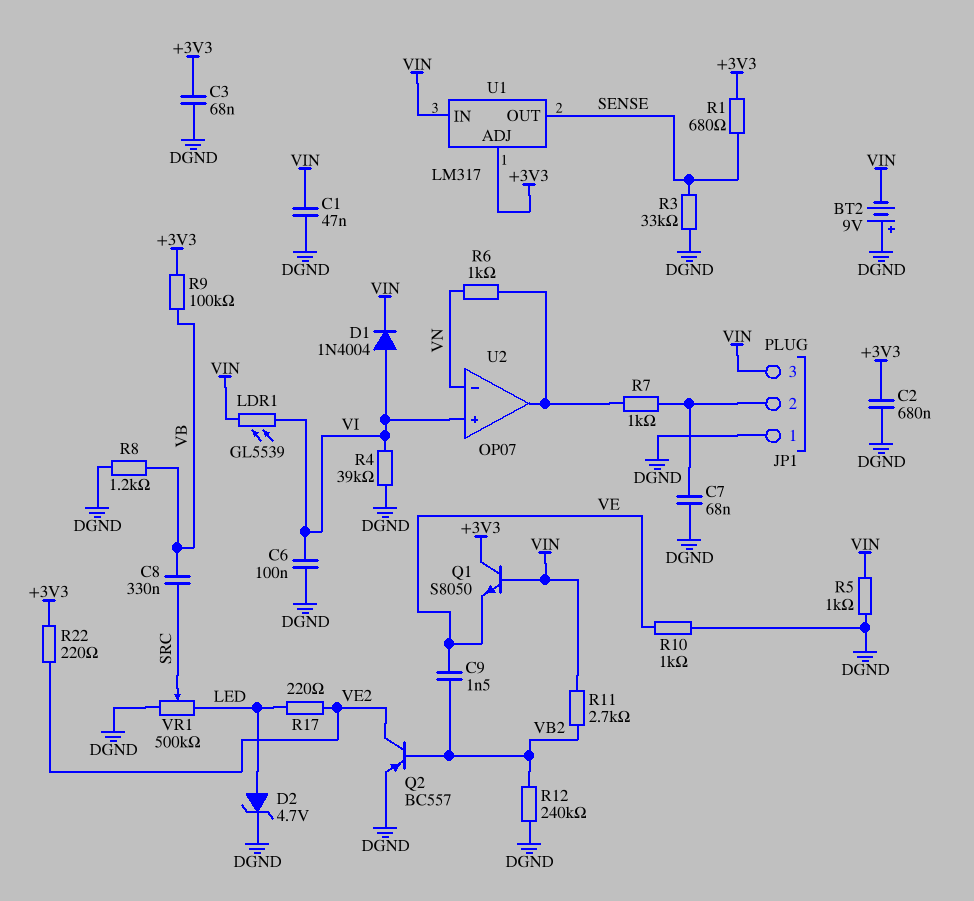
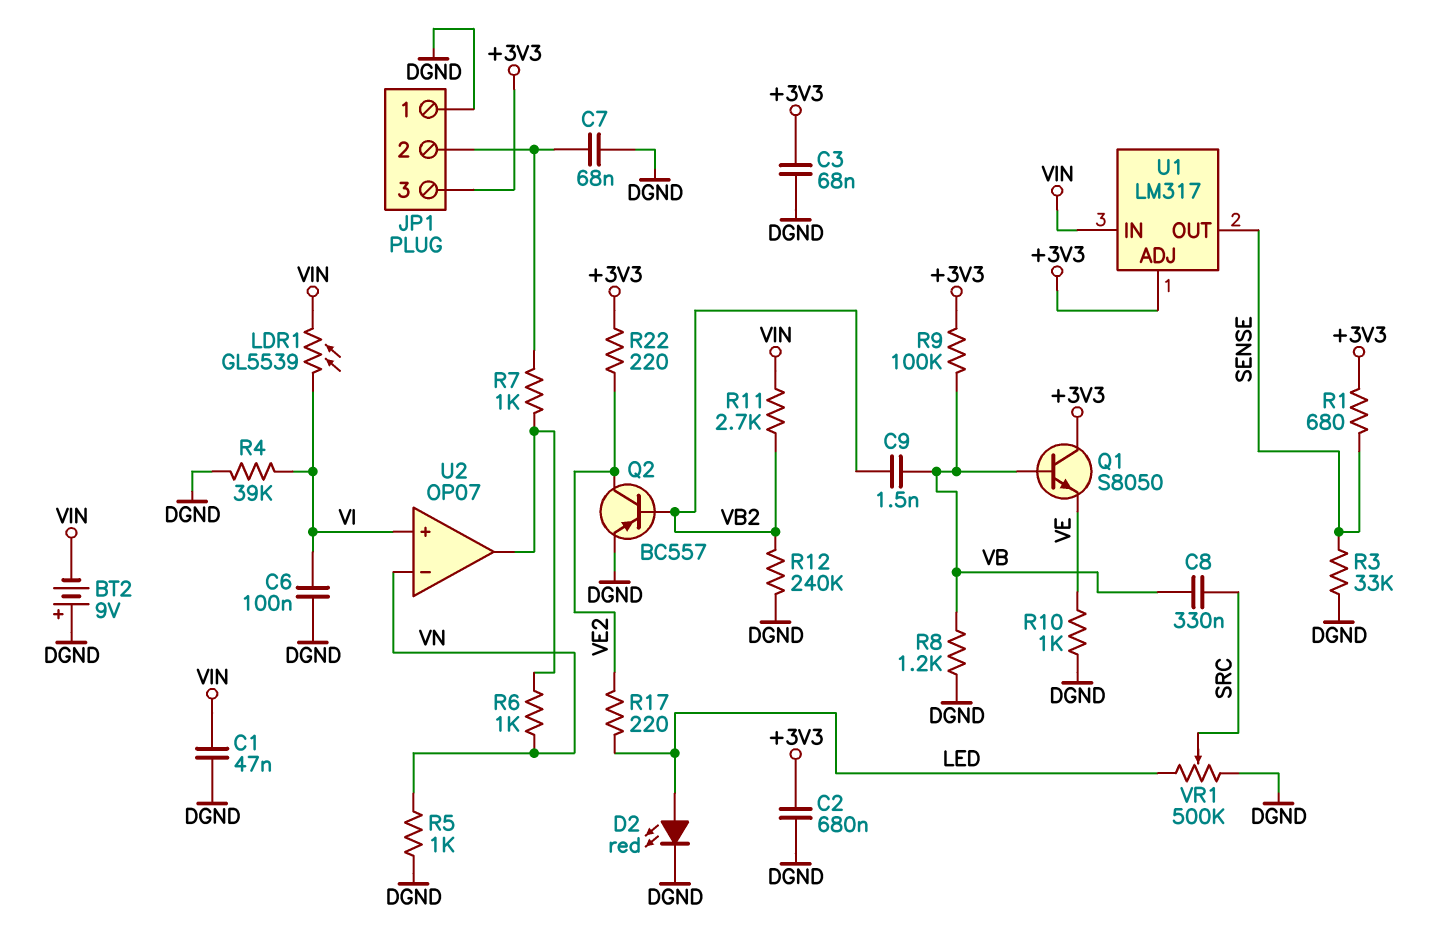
C9: 1.5nF (VB2, VE) -> 1.5nF (VB, VB2)
D1: diode 1N4004 (A VI, K VIN) -> none
D2: zener 4.7V (A LED, K DGND) -> LED red (A LED, K DGND)
JP1 pin 3: VIN -> +3V3
Q1: NPN S8050 (B VIN, C +3V3, E VE) -> NPN S8050 (B VB, C +3V3, E VE)
R5: 1k (DGND, VIN) -> 1k (DGND, VN)

